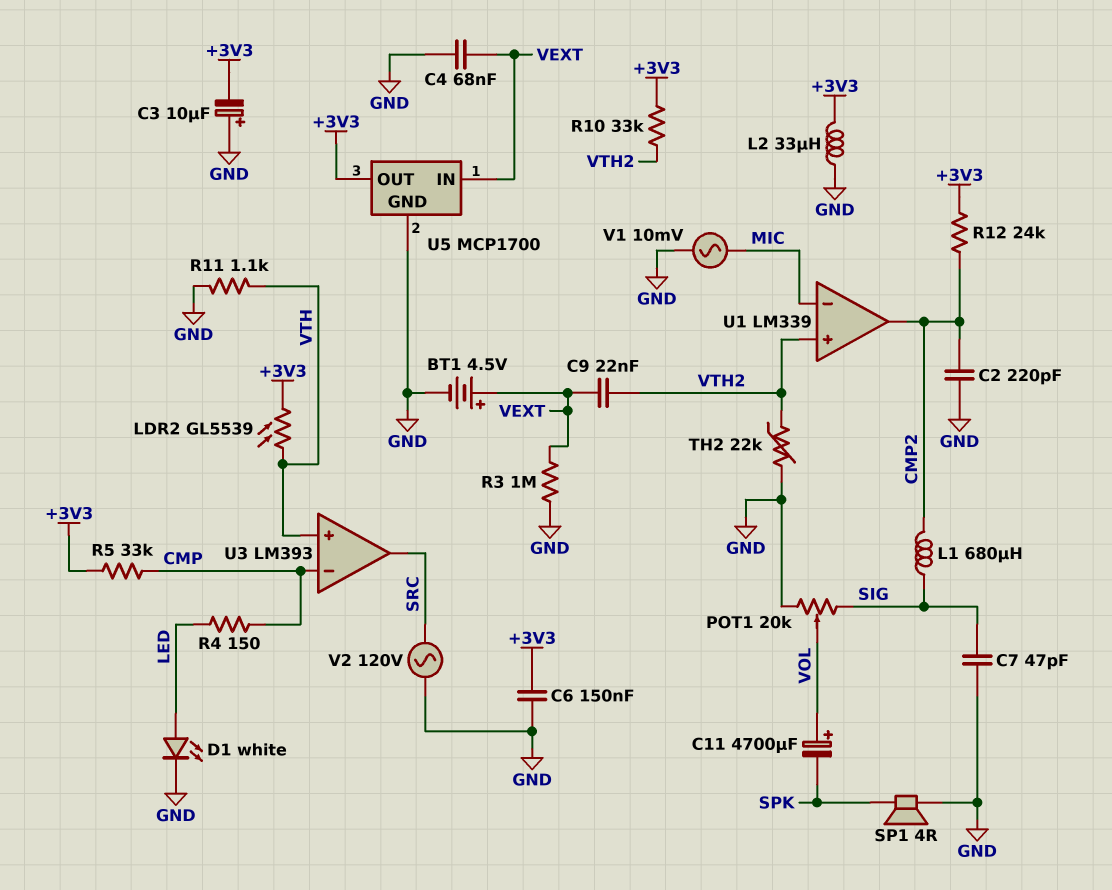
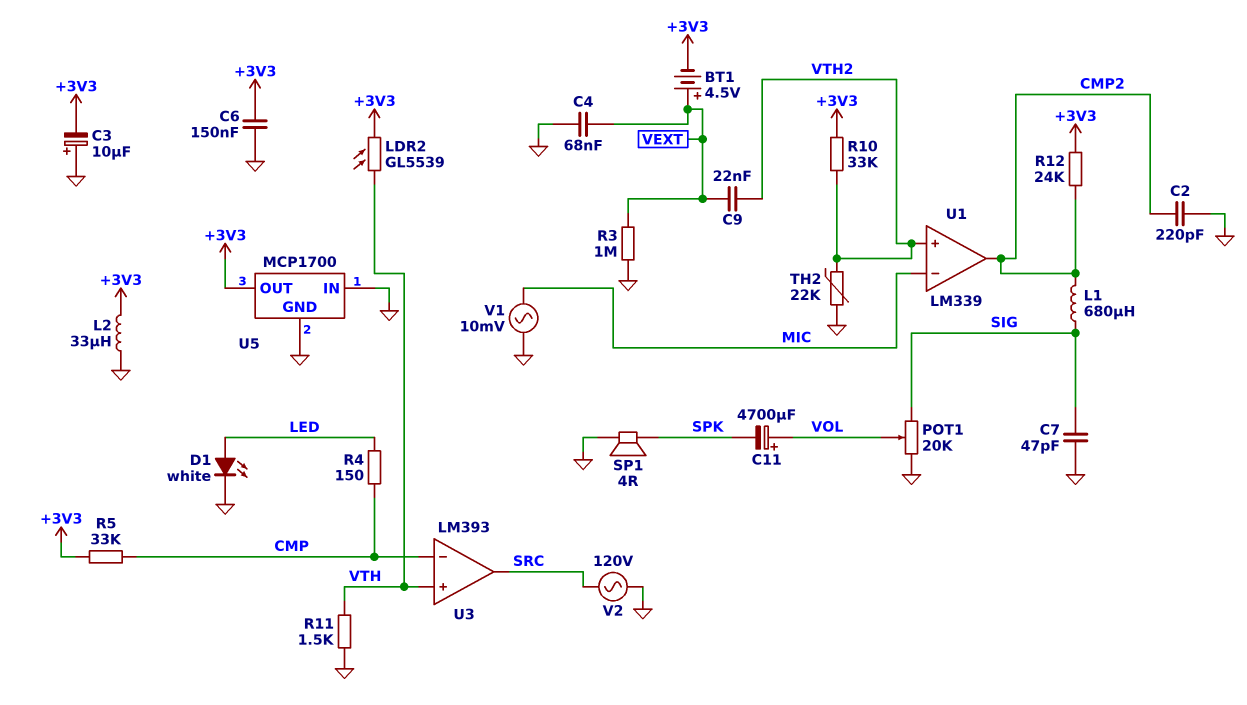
BT1: 4.5V (plus VEXT, minus GND) -> 4.5V (plus VEXT, minus +3V3)
R11: 1.1k (GND, VTH) -> 1.5k (GND, VTH)
U5 pin IN: VEXT -> GND

